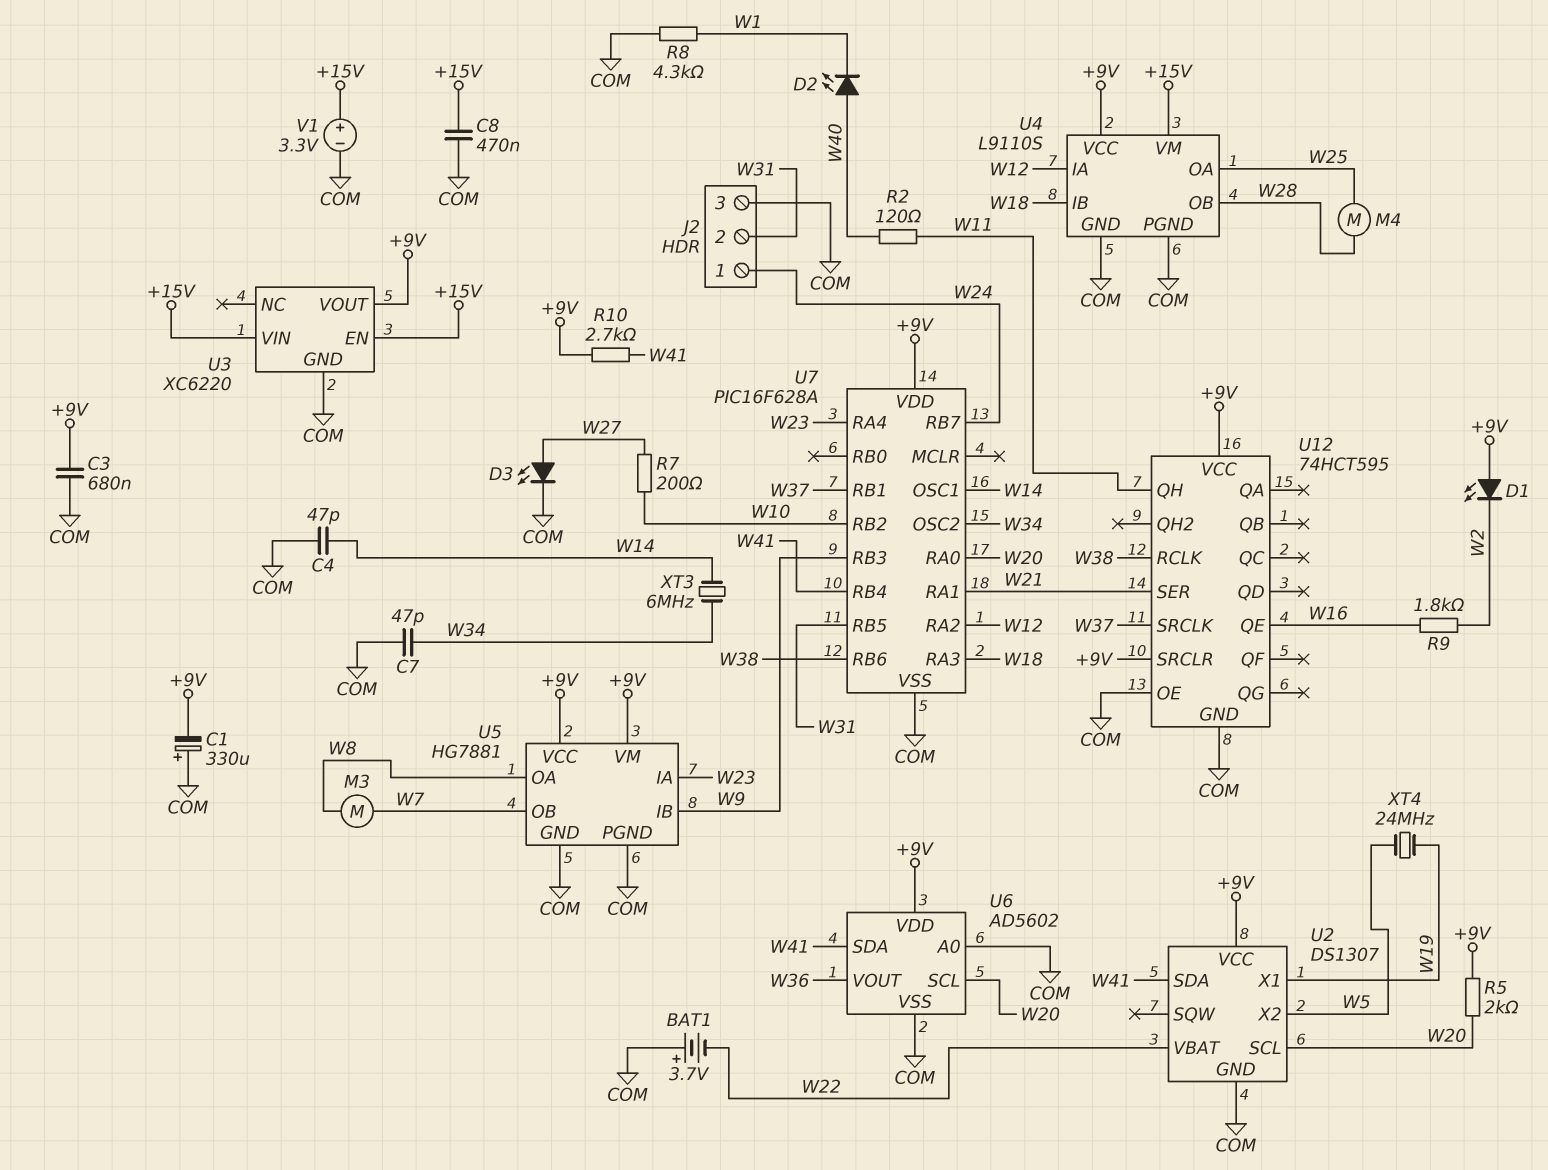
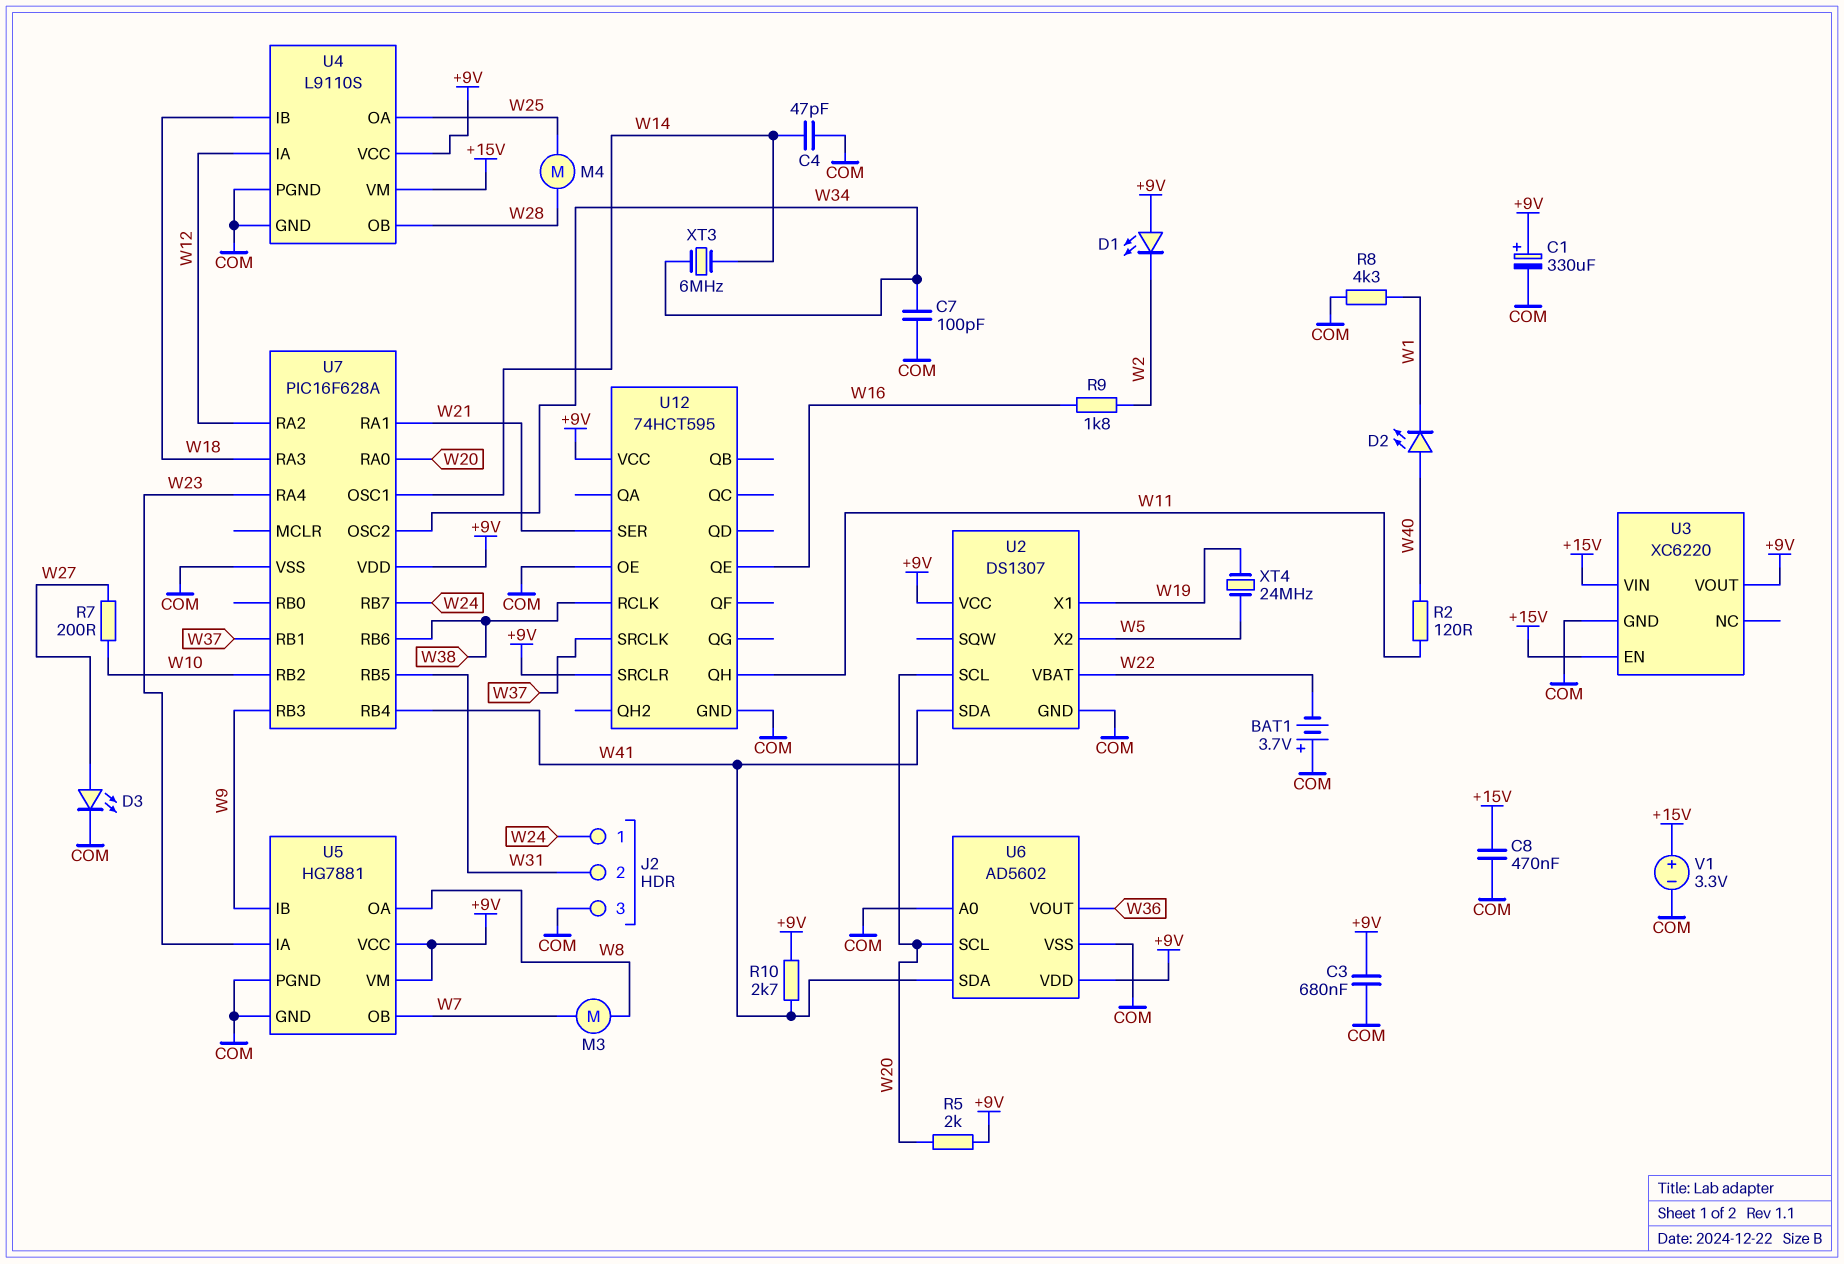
C1: 330uF (plus COM, minus +9V) -> 330uF (plus +9V, minus COM)
C7: 47pF (COM, W34) -> 100pF (COM, W34)

